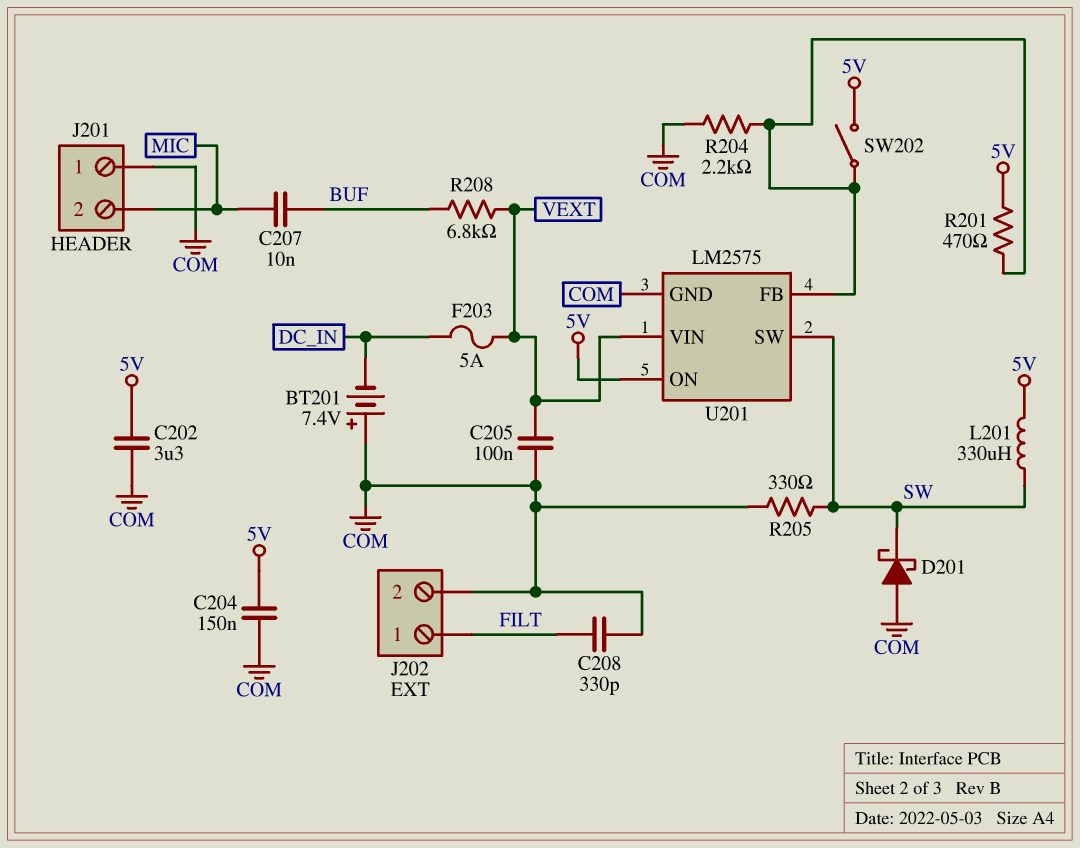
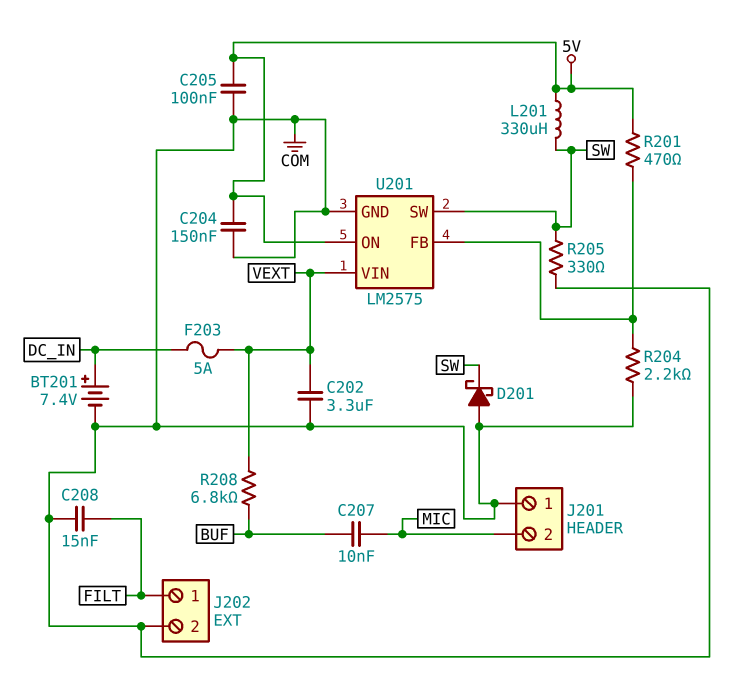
BT201: 7.4V (plus COM, minus DC_IN) -> 7.4V (plus DC_IN, minus COM)
C202: 3.3uF (5V, COM) -> 3.3uF (COM, VEXT)
C205: 100nF (COM, VEXT) -> 100nF (5V, COM)
C208: 330pF (COM, FILT) -> 15nF (COM, FILT)
SW202: switch (5V, U201/FB) -> none

